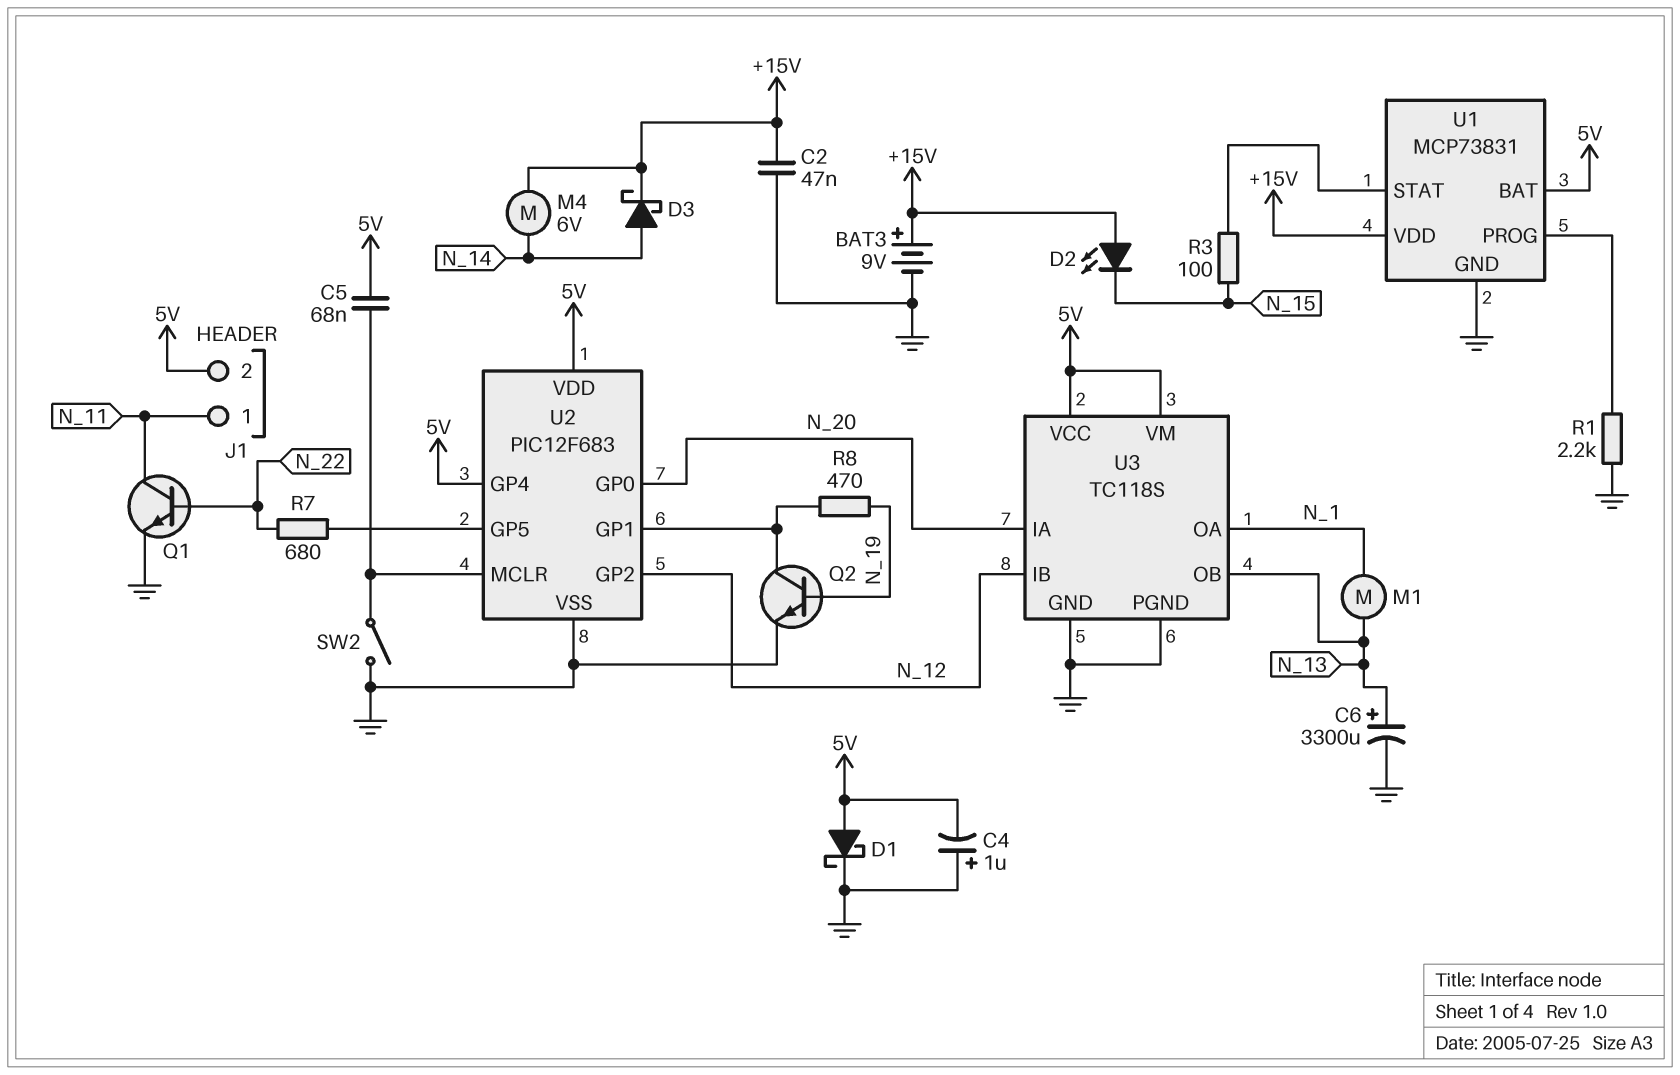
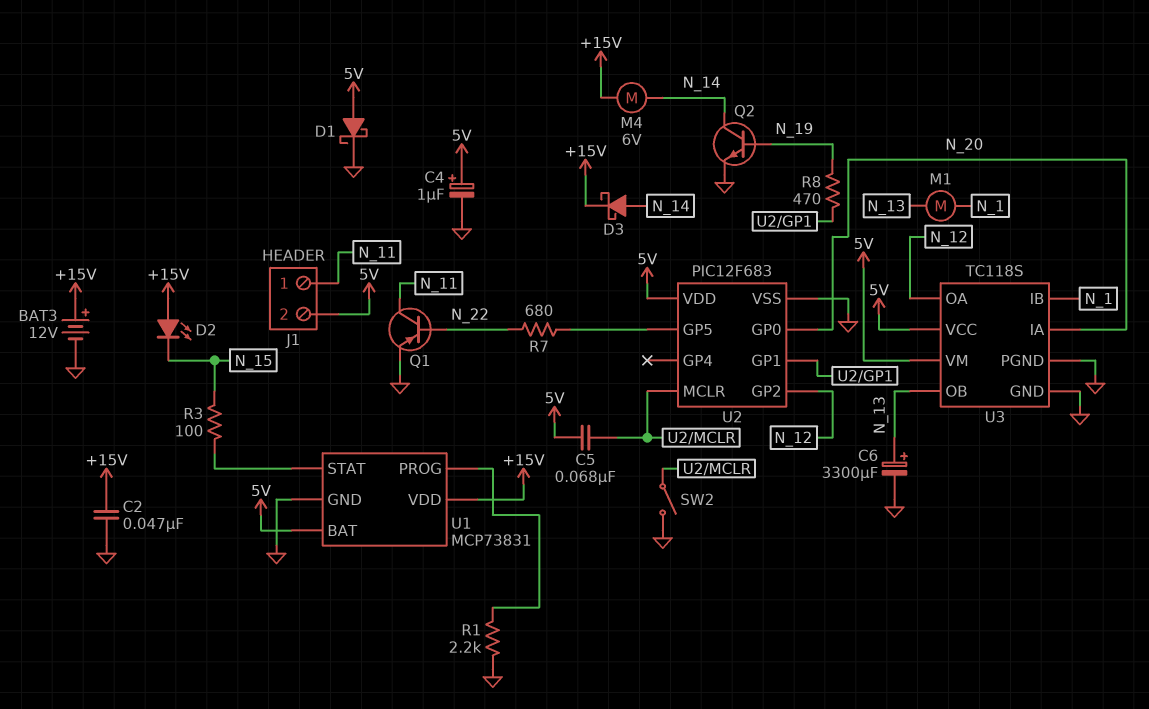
BAT3: 9V (plus +15V, minus GND) -> 12V (plus +15V, minus GND)
C4: 1uF (plus GND, minus 5V) -> 1uF (plus 5V, minus GND)
Q1: NPN (B N_22, C N_11, E GND) -> PNP (B N_22, C N_11, E GND)
Q2: NPN (B N_19, C U2/GP1, E GND) -> NPN (B N_19, C N_14, E GND)
U2 pin GP4: 5V -> none
U3 pin IB: N_12 -> N_1
U3 pin OA: N_1 -> N_12

